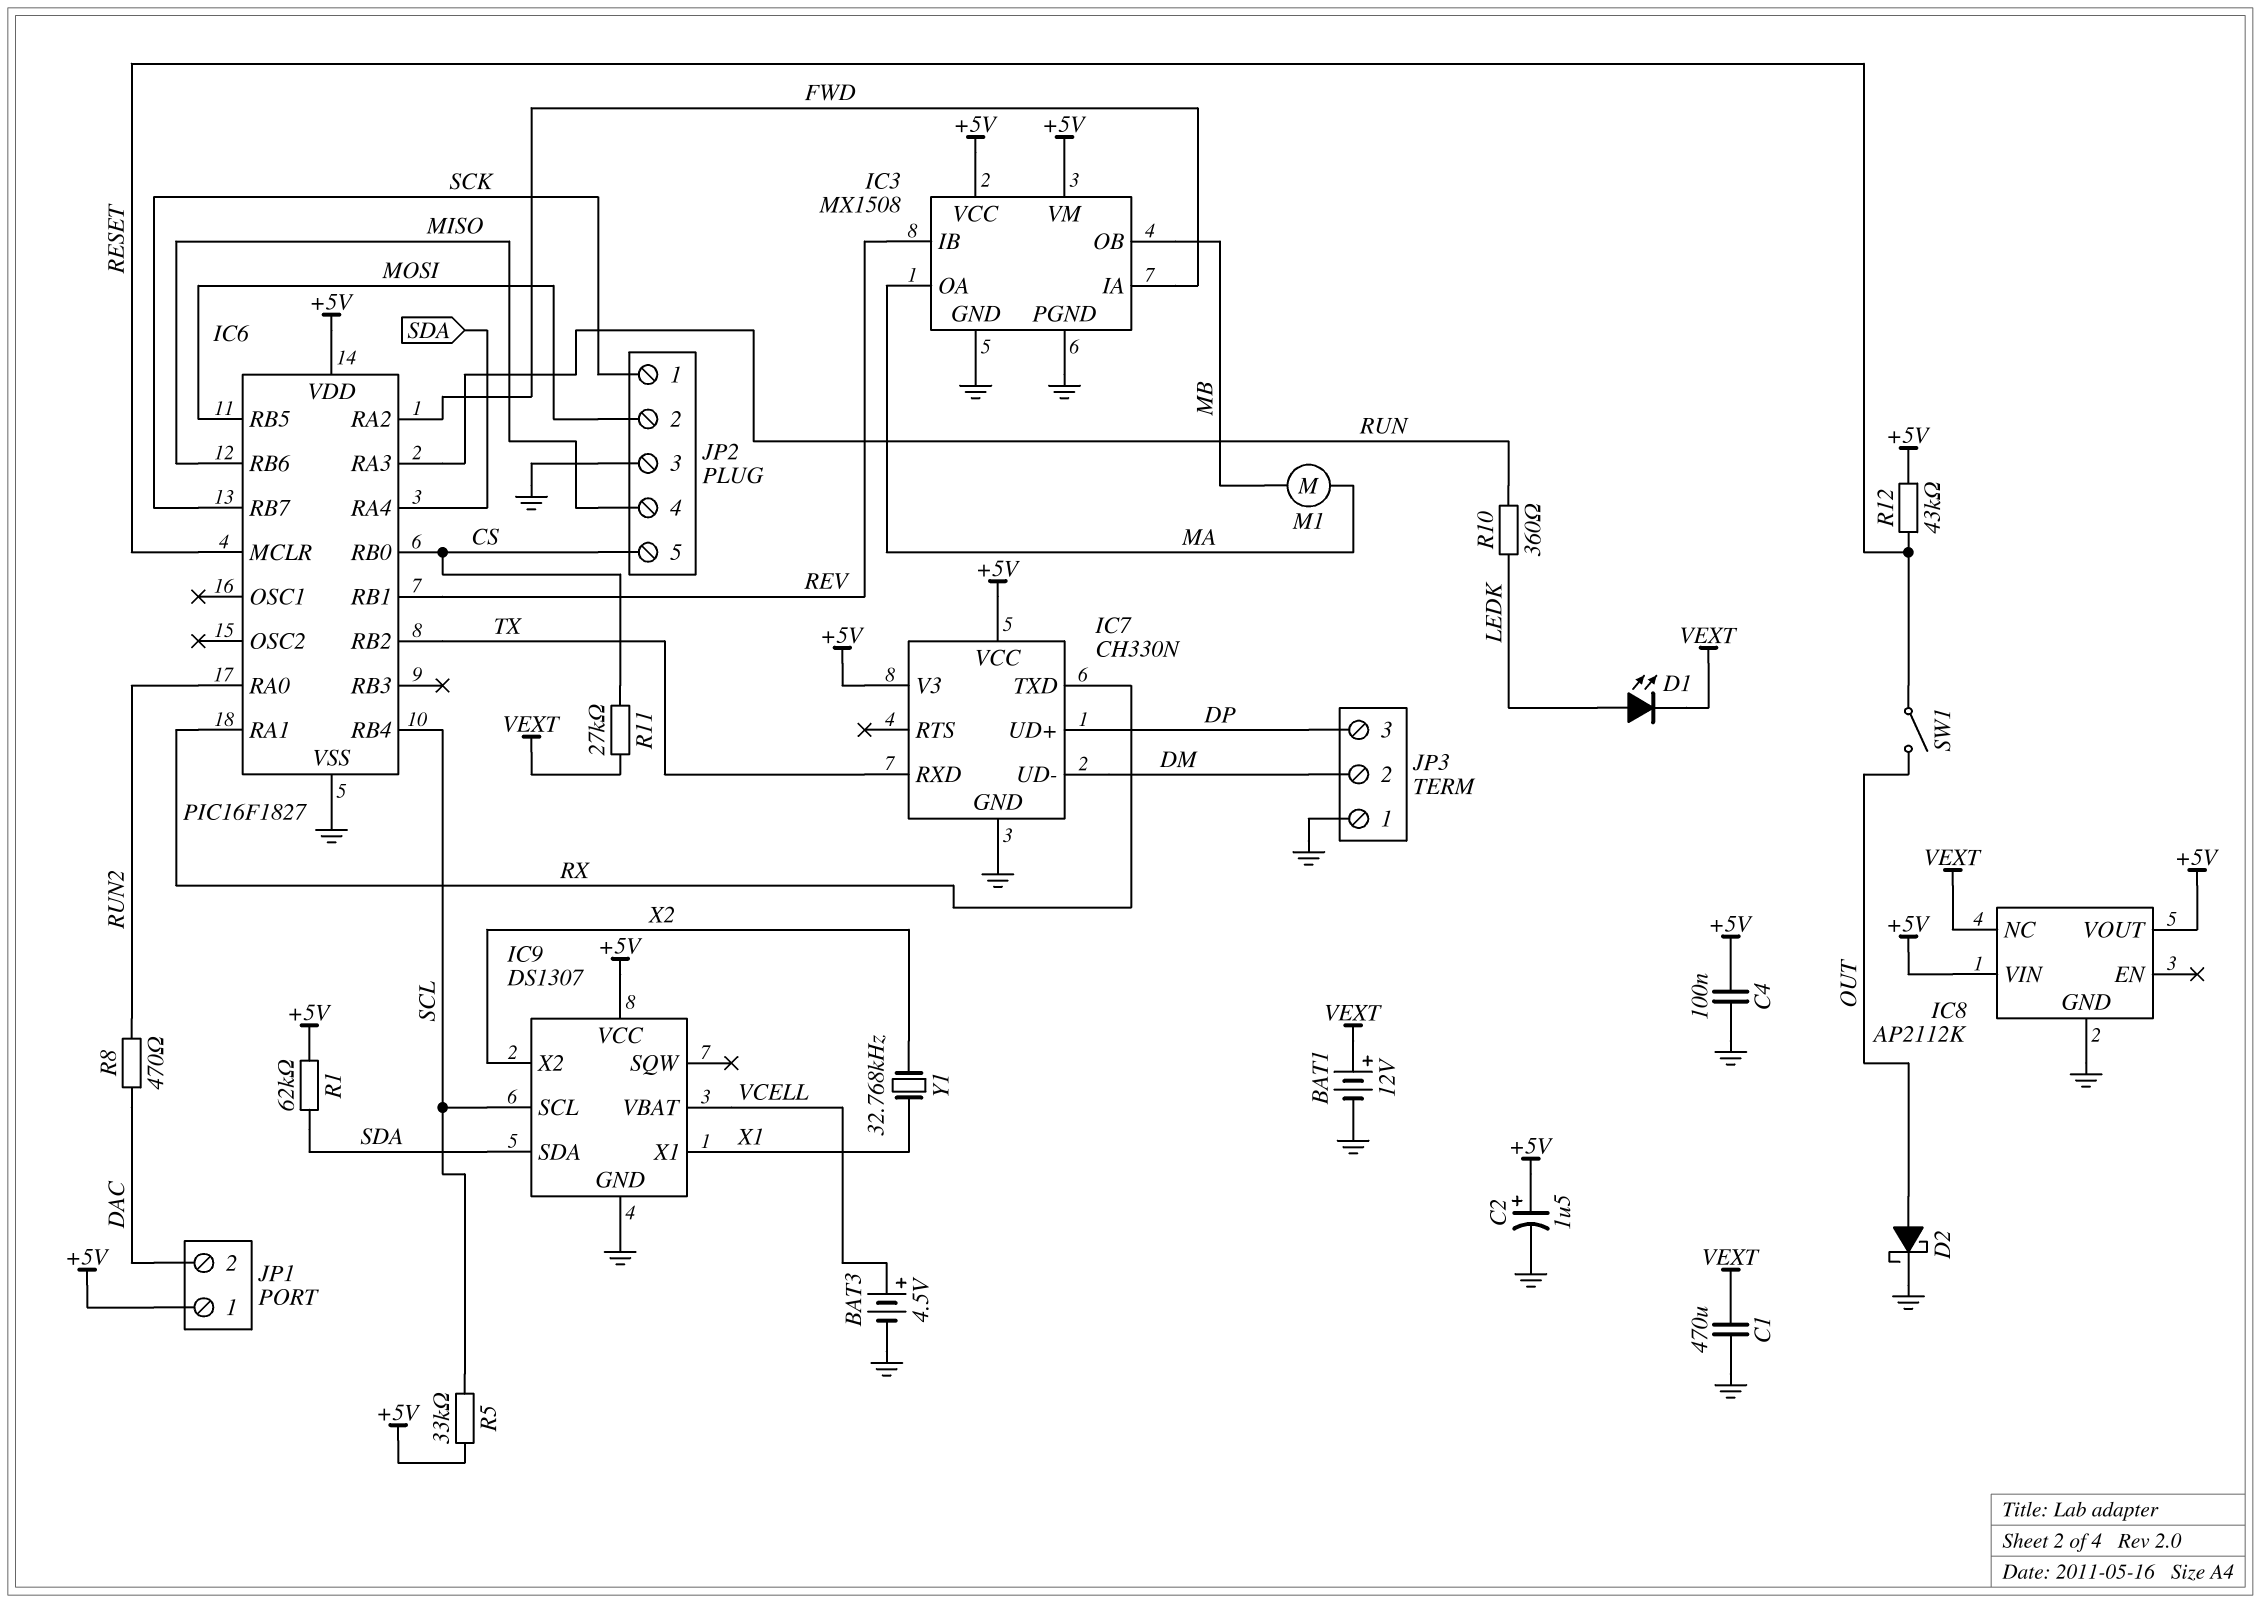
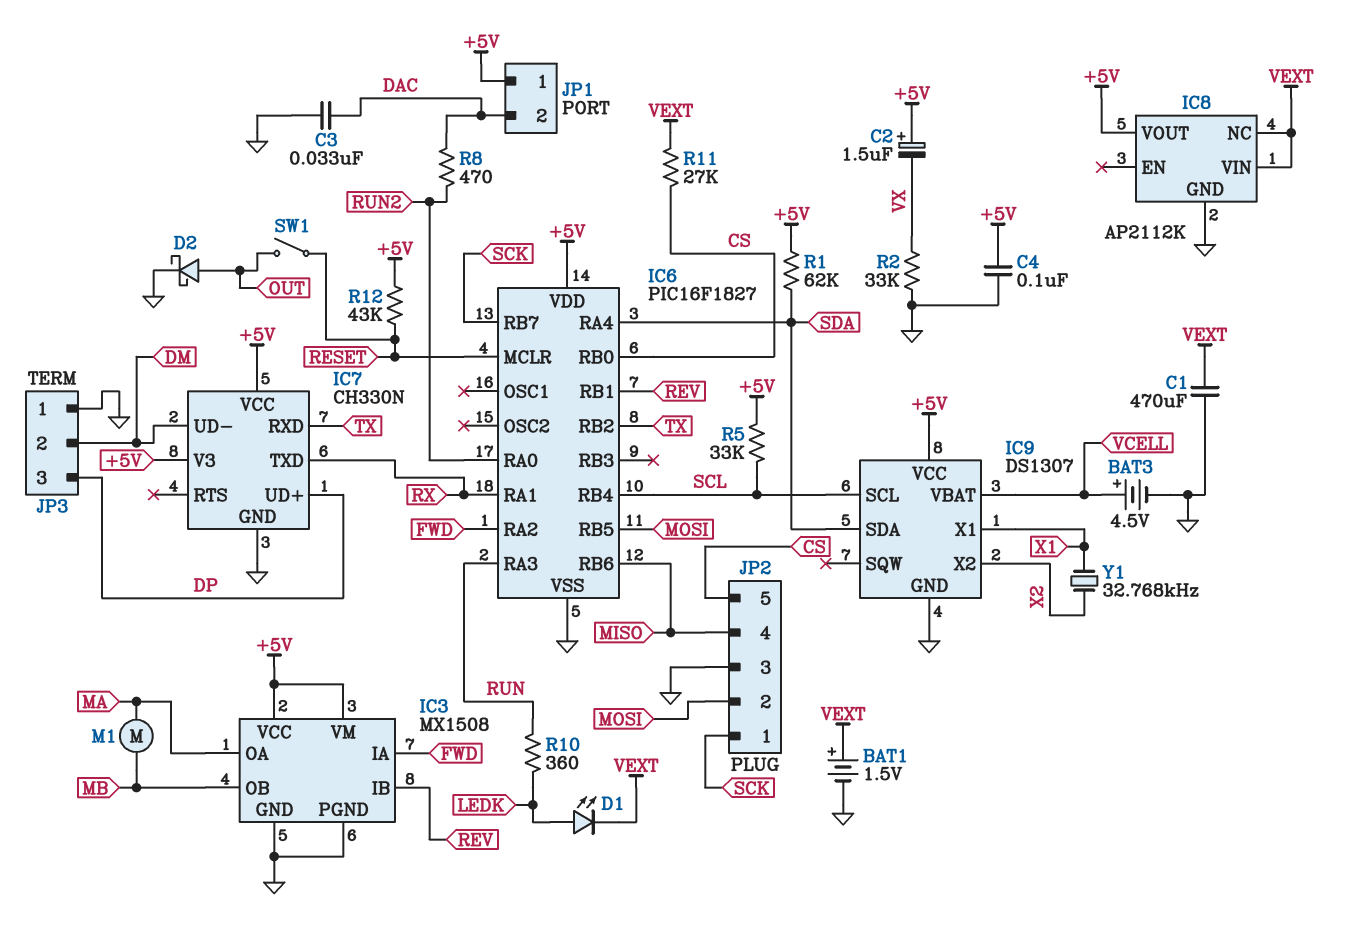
BAT1: 12V (plus VEXT, minus GND) -> 1.5V (plus VEXT, minus GND)
C2: 1.5uF (plus +5V, minus GND) -> 1.5uF (plus +5V, minus VX)
C3: none -> 33nF (DAC, GND)
IC8 pin VIN: +5V -> VEXT
R2: none -> 33k (GND, VX)

